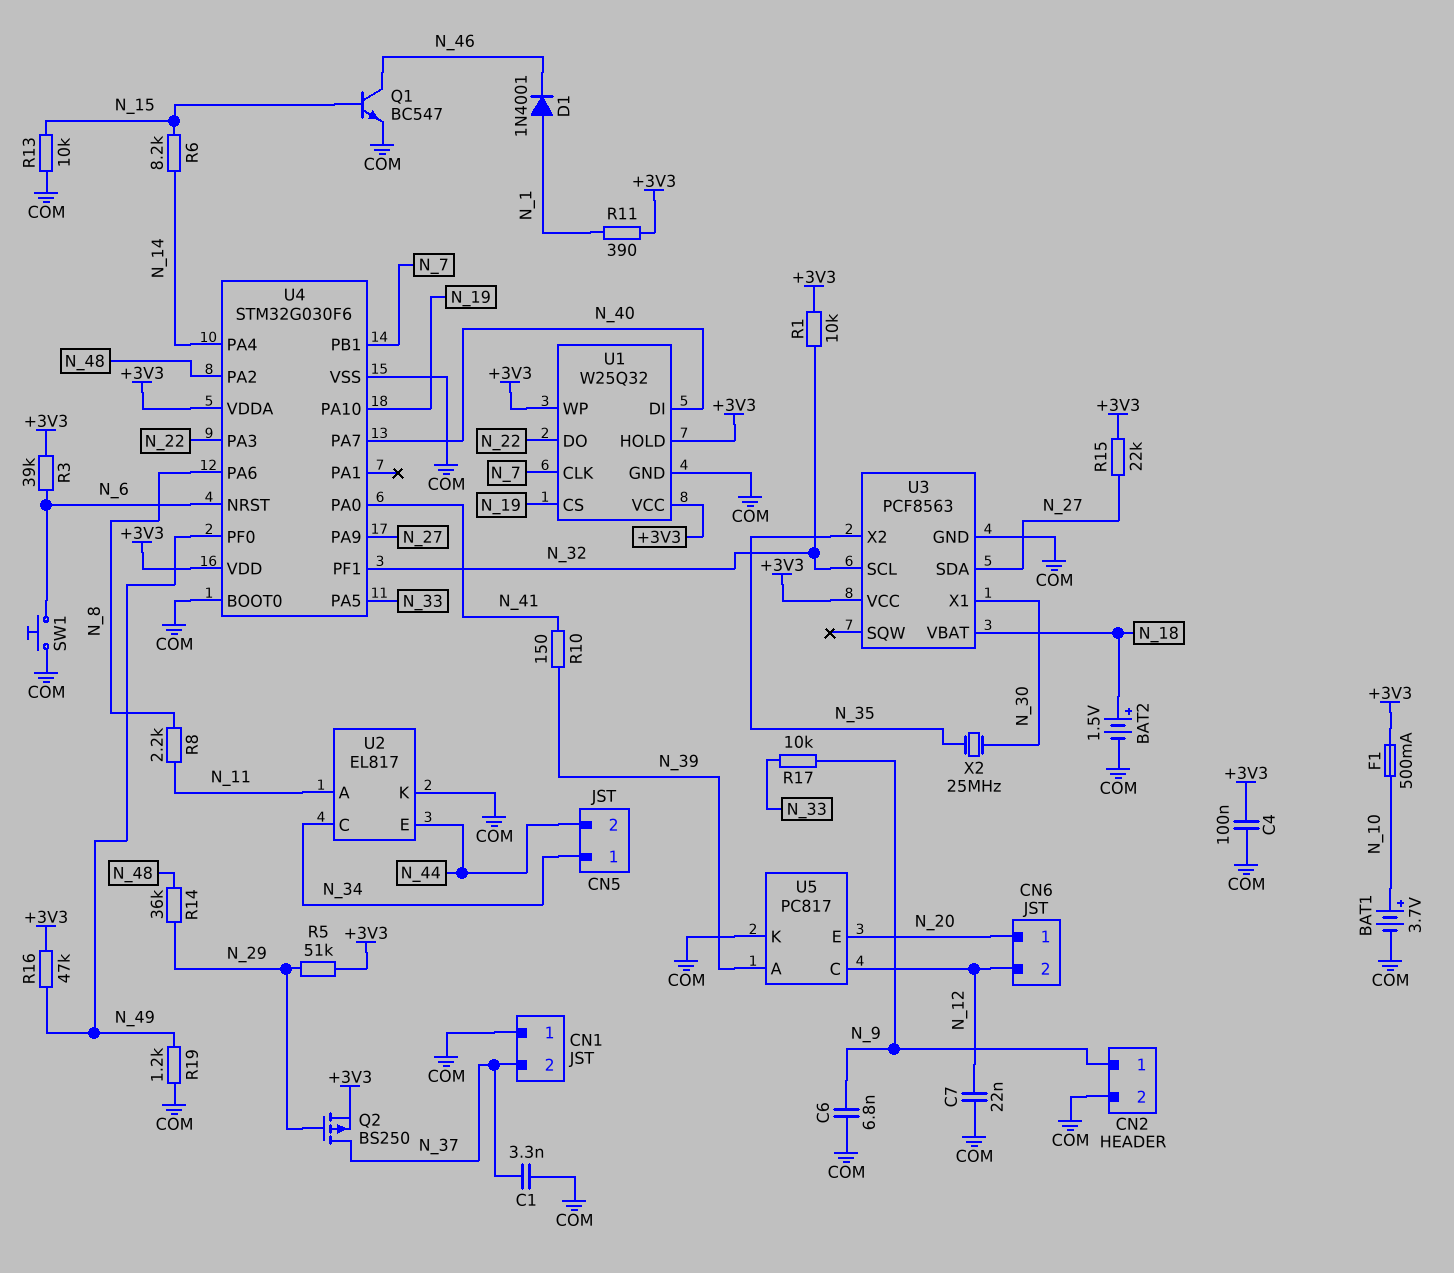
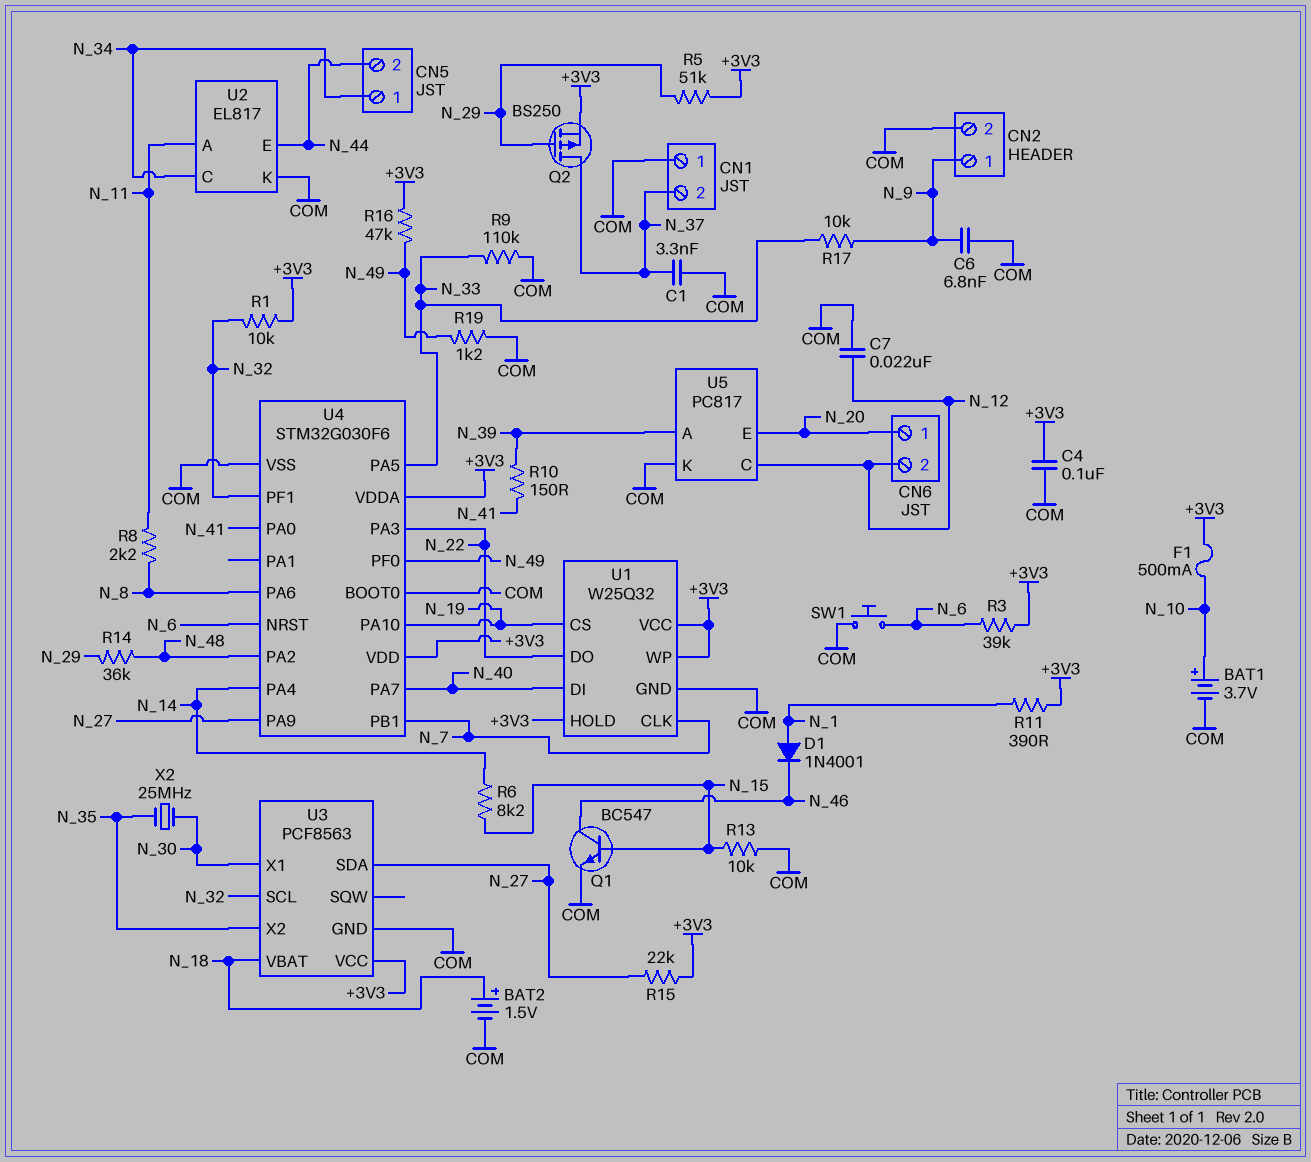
R9: none -> 110k (COM, N_33)

